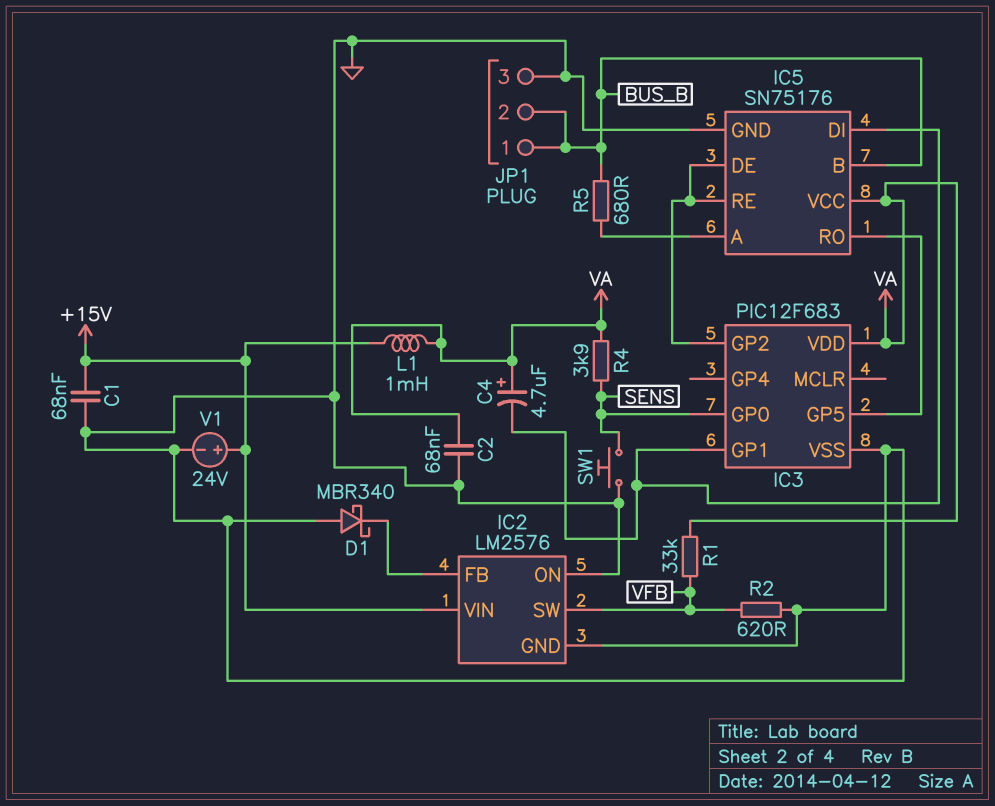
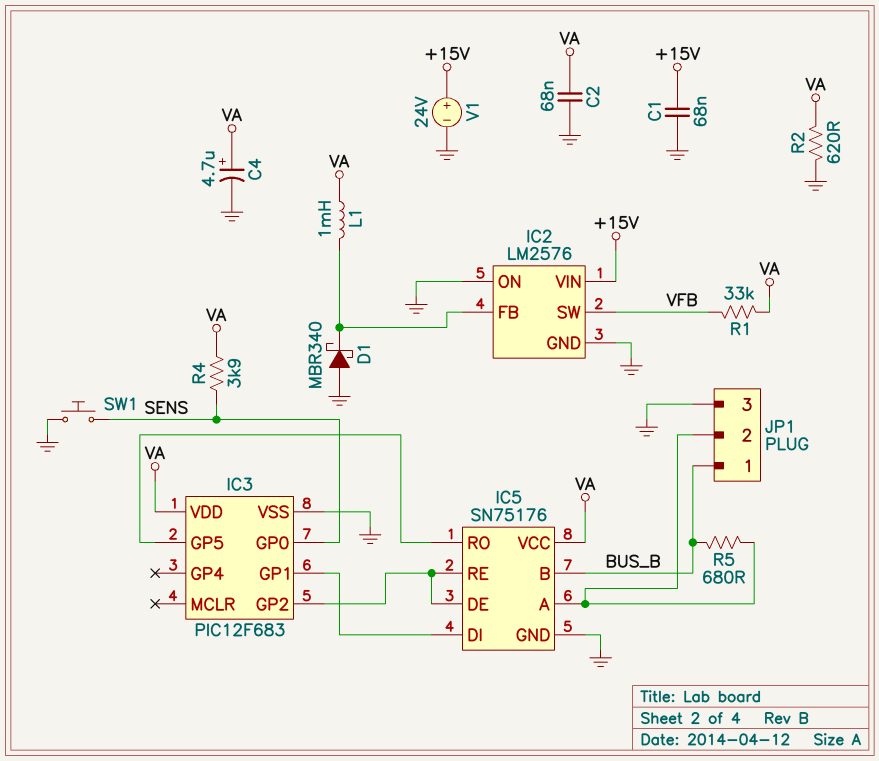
C4: 4.7uF (plus VA, minus IC3/GP1) -> 4.7uF (plus VA, minus GND)
JP1 pin 2: BUS_B -> IC5/A
L1: 1mH (+15V, VA) -> 1mH (IC2/FB, VA)
R2: 620 (GND, VFB) -> 620 (GND, VA)

